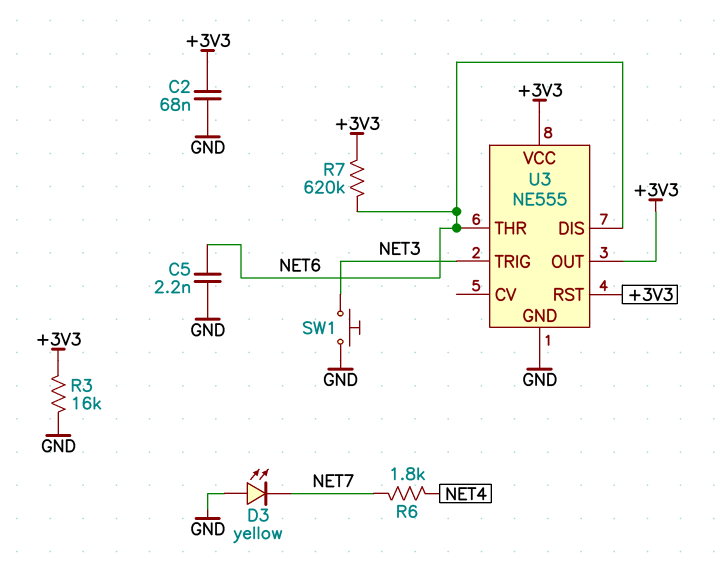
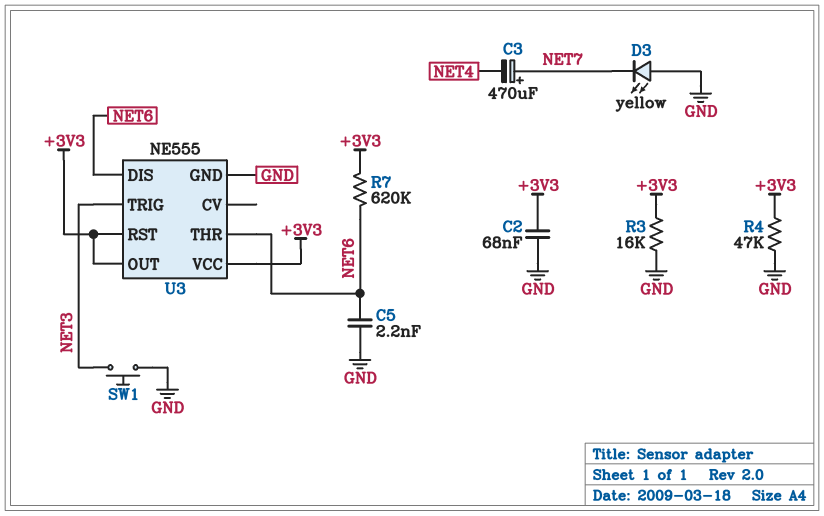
C3: none -> 470uF (plus NET7, minus NET4)
R4: none -> 47k (+3V3, GND)
R6: 1.8k (NET4, NET7) -> none

